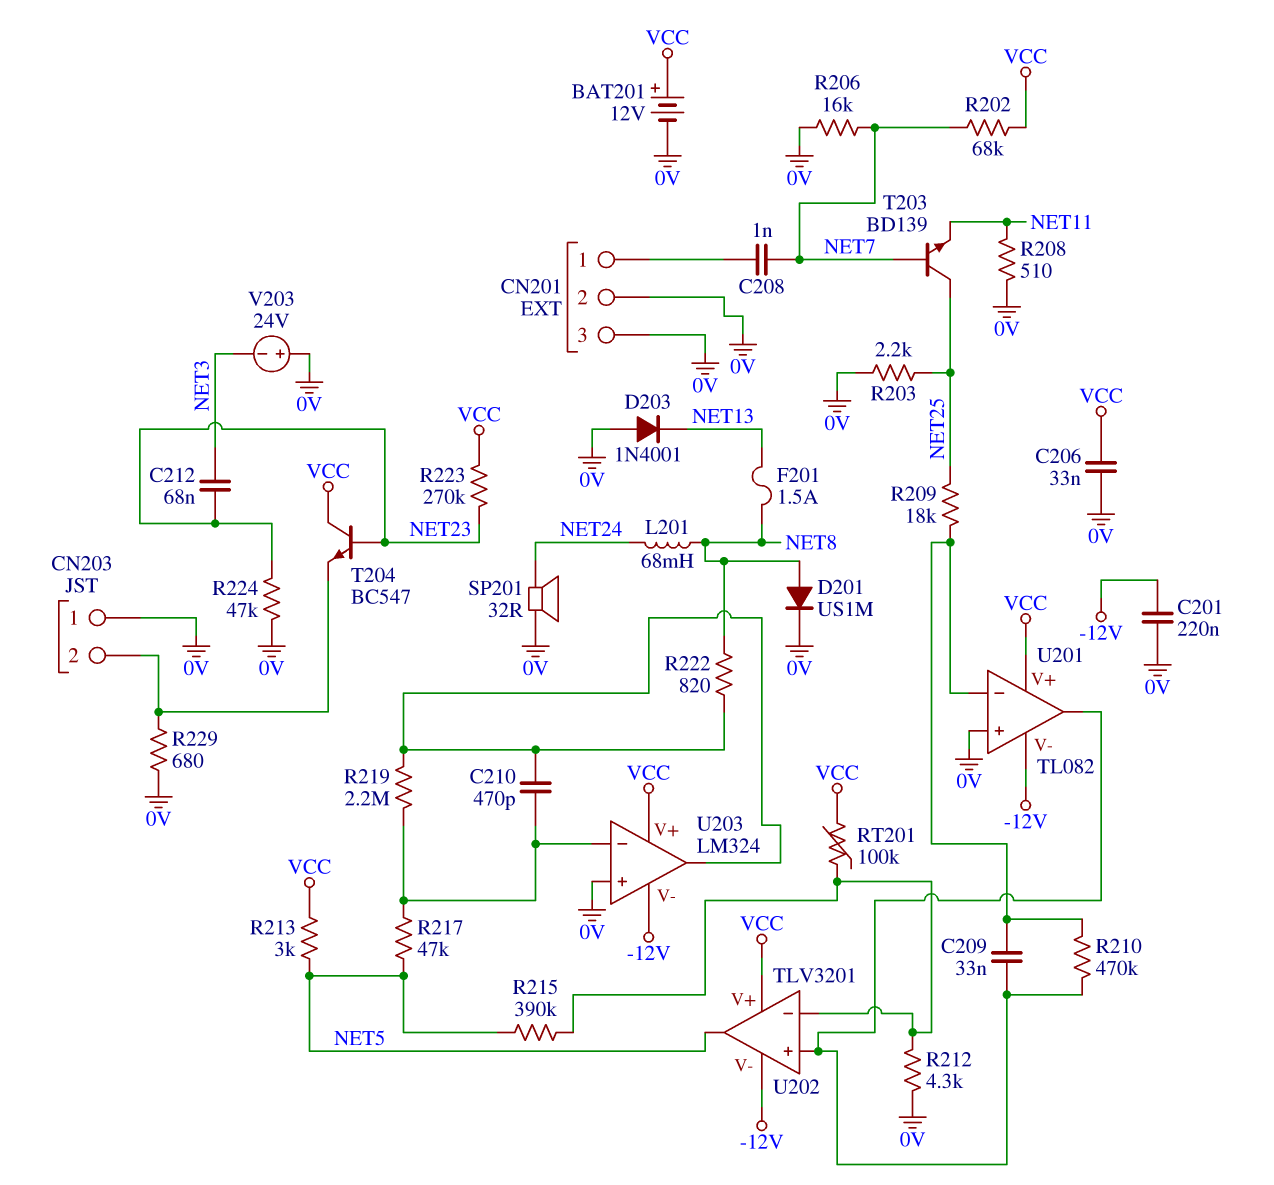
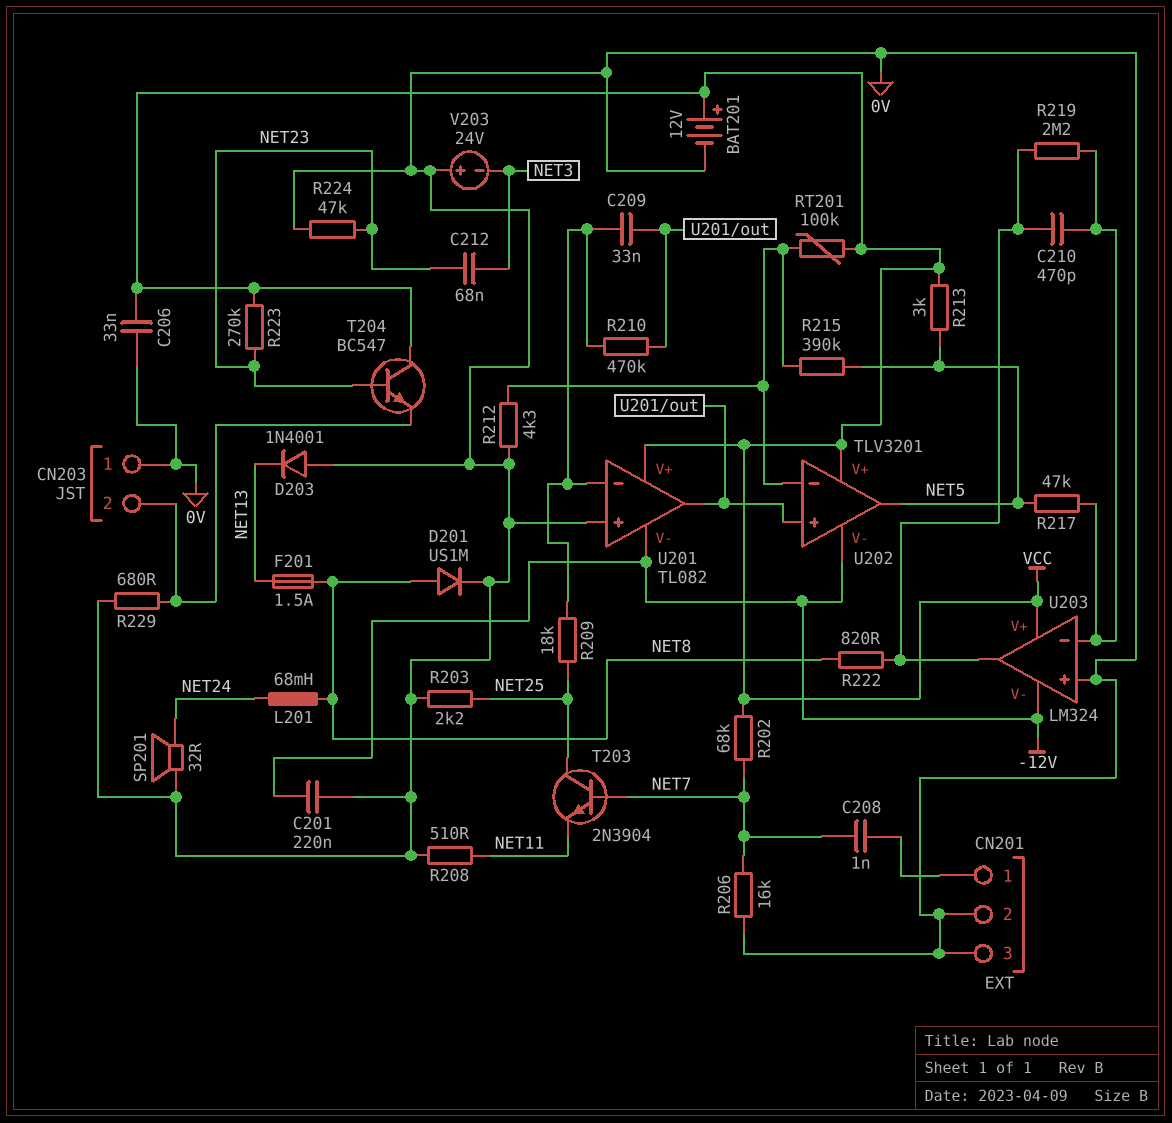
T203: NPN BD139 (B NET7, C NET25, E NET11) -> NPN 2N3904 (B NET7, C NET25, E NET11)

